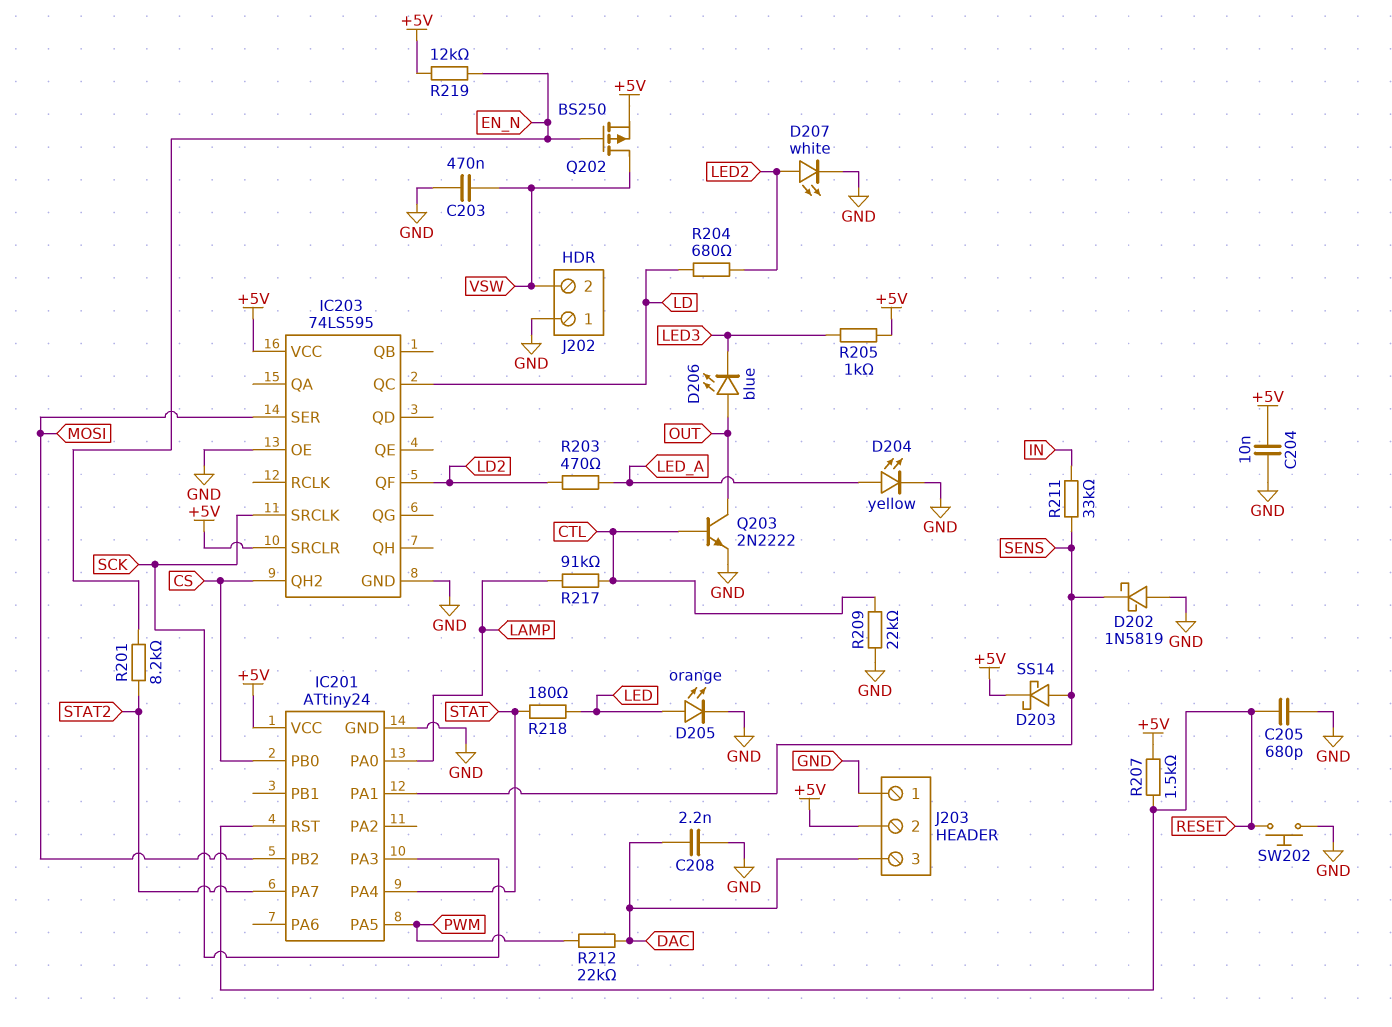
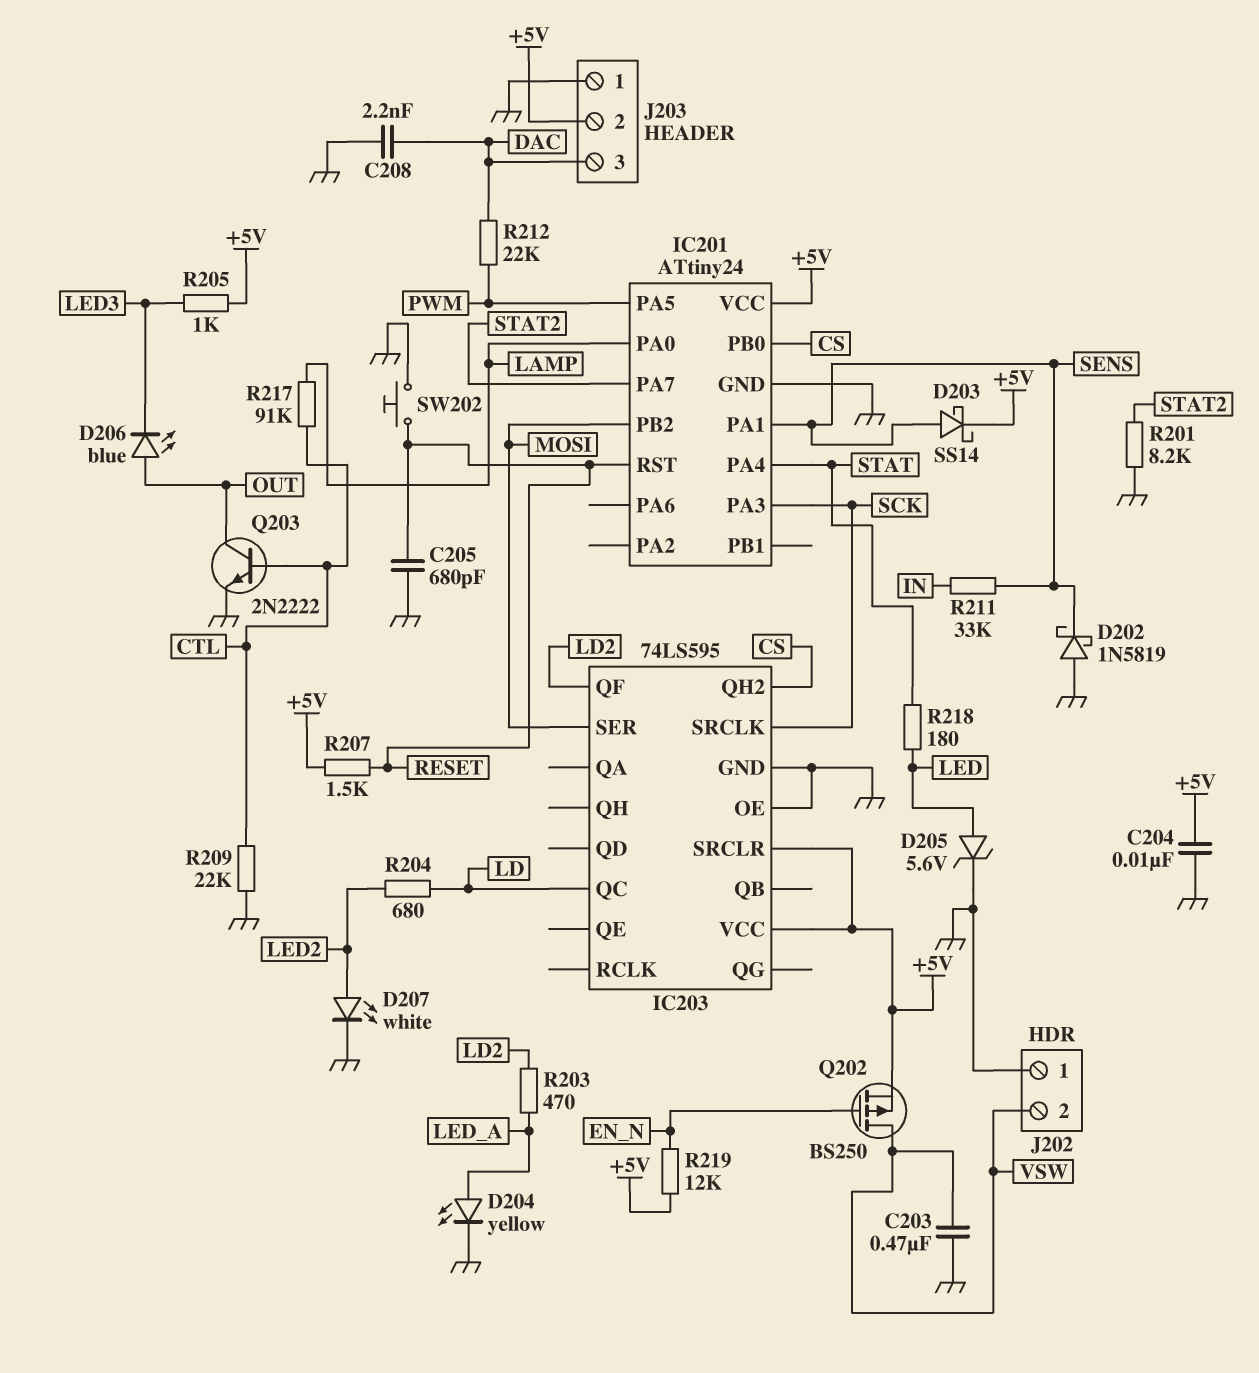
D205: LED orange (A LED, K GND) -> zener 5.6V (A LED, K GND)
R201: 8.2k (EN_N, STAT2) -> 8.2k (GND, STAT2)

